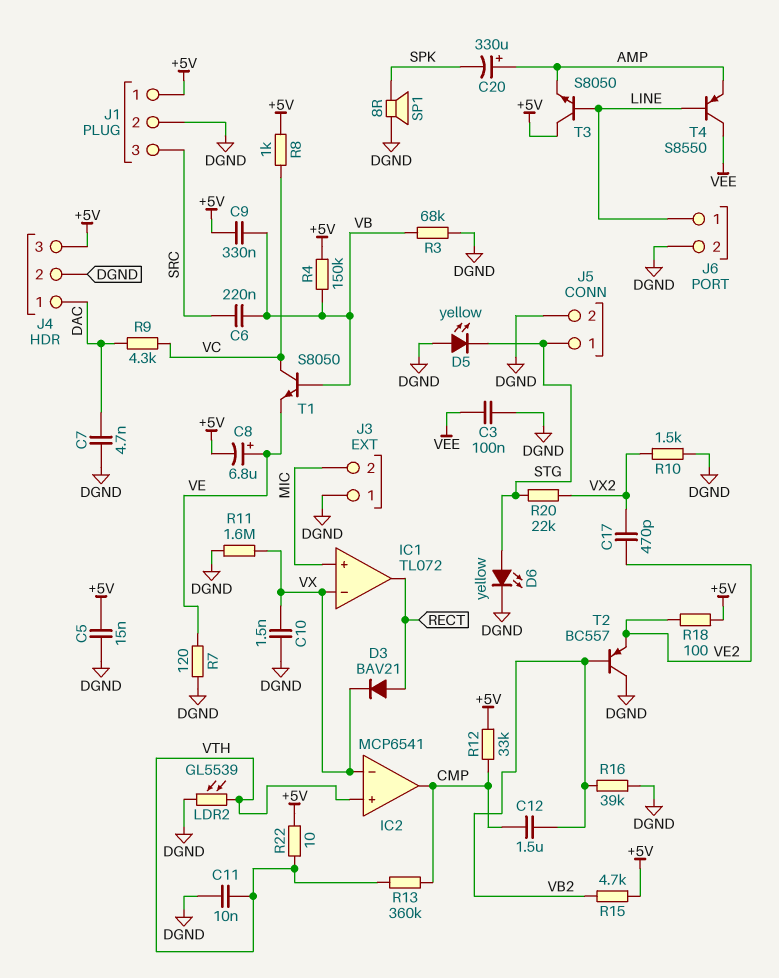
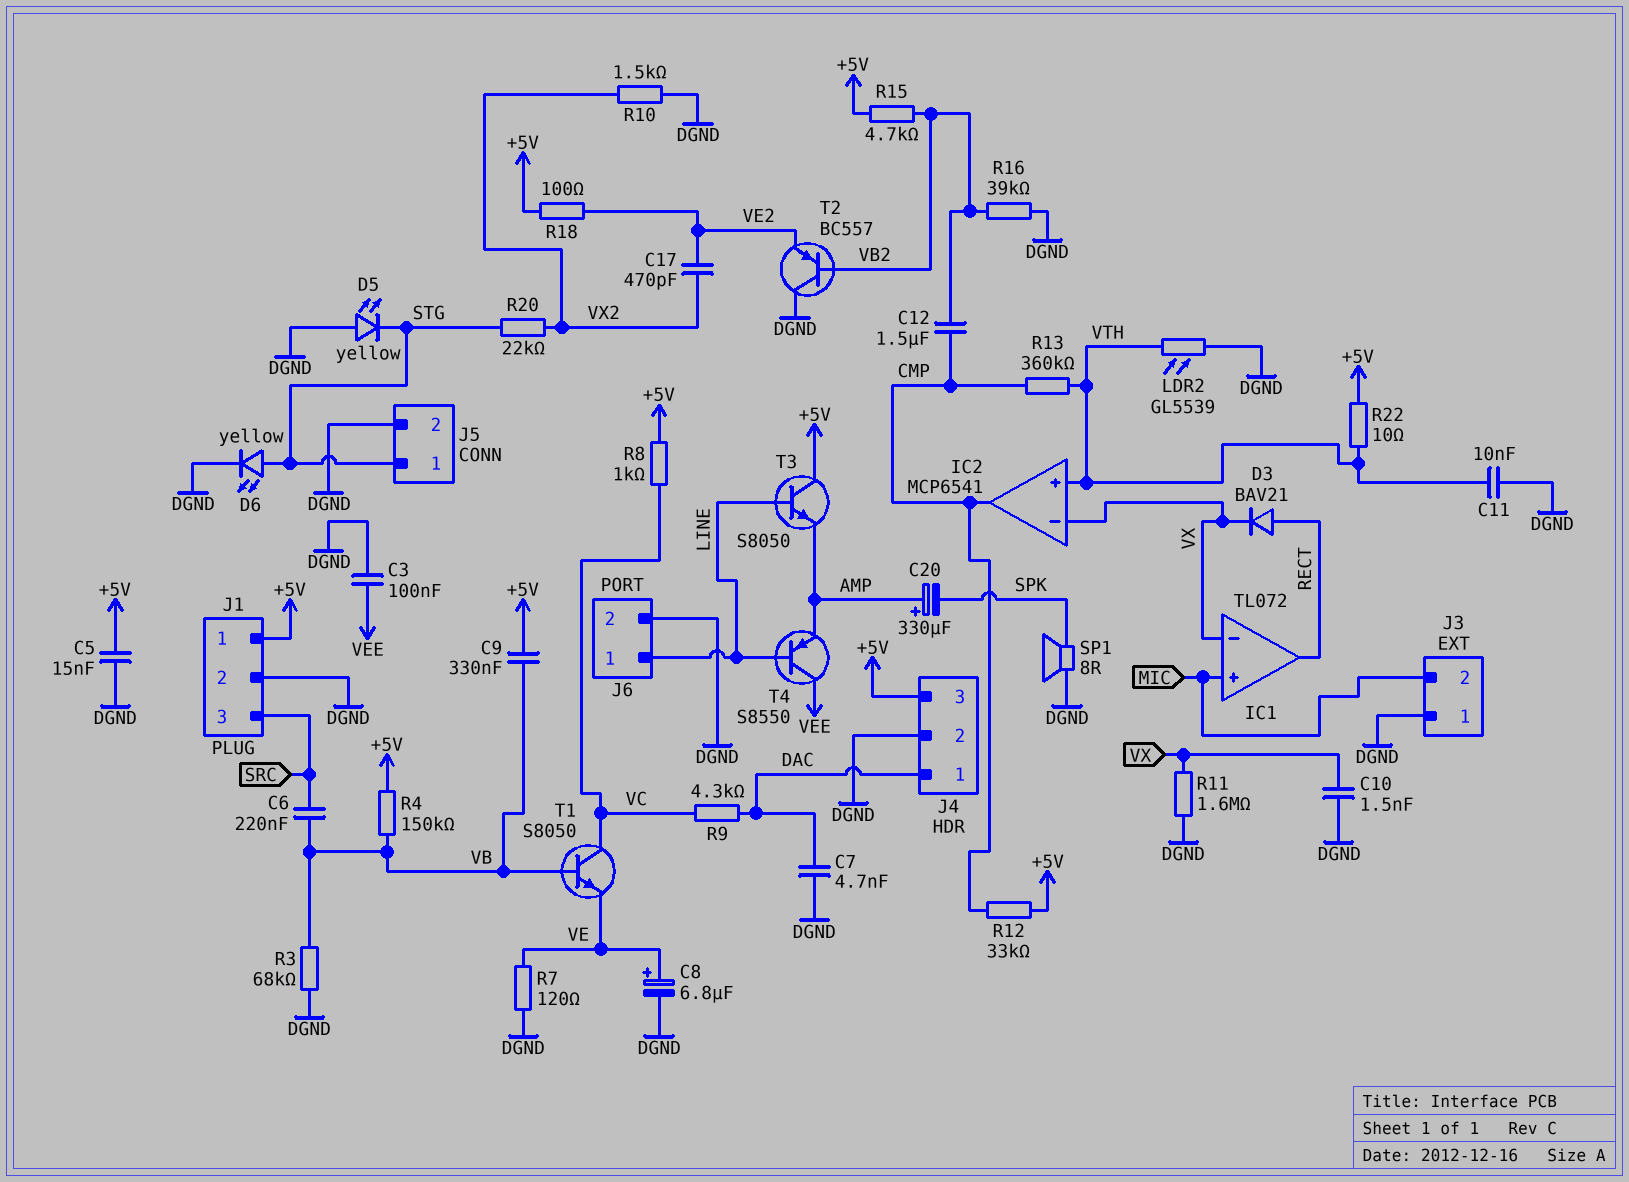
C8: 6.8uF (plus VE, minus +5V) -> 6.8uF (plus VE, minus DGND)

